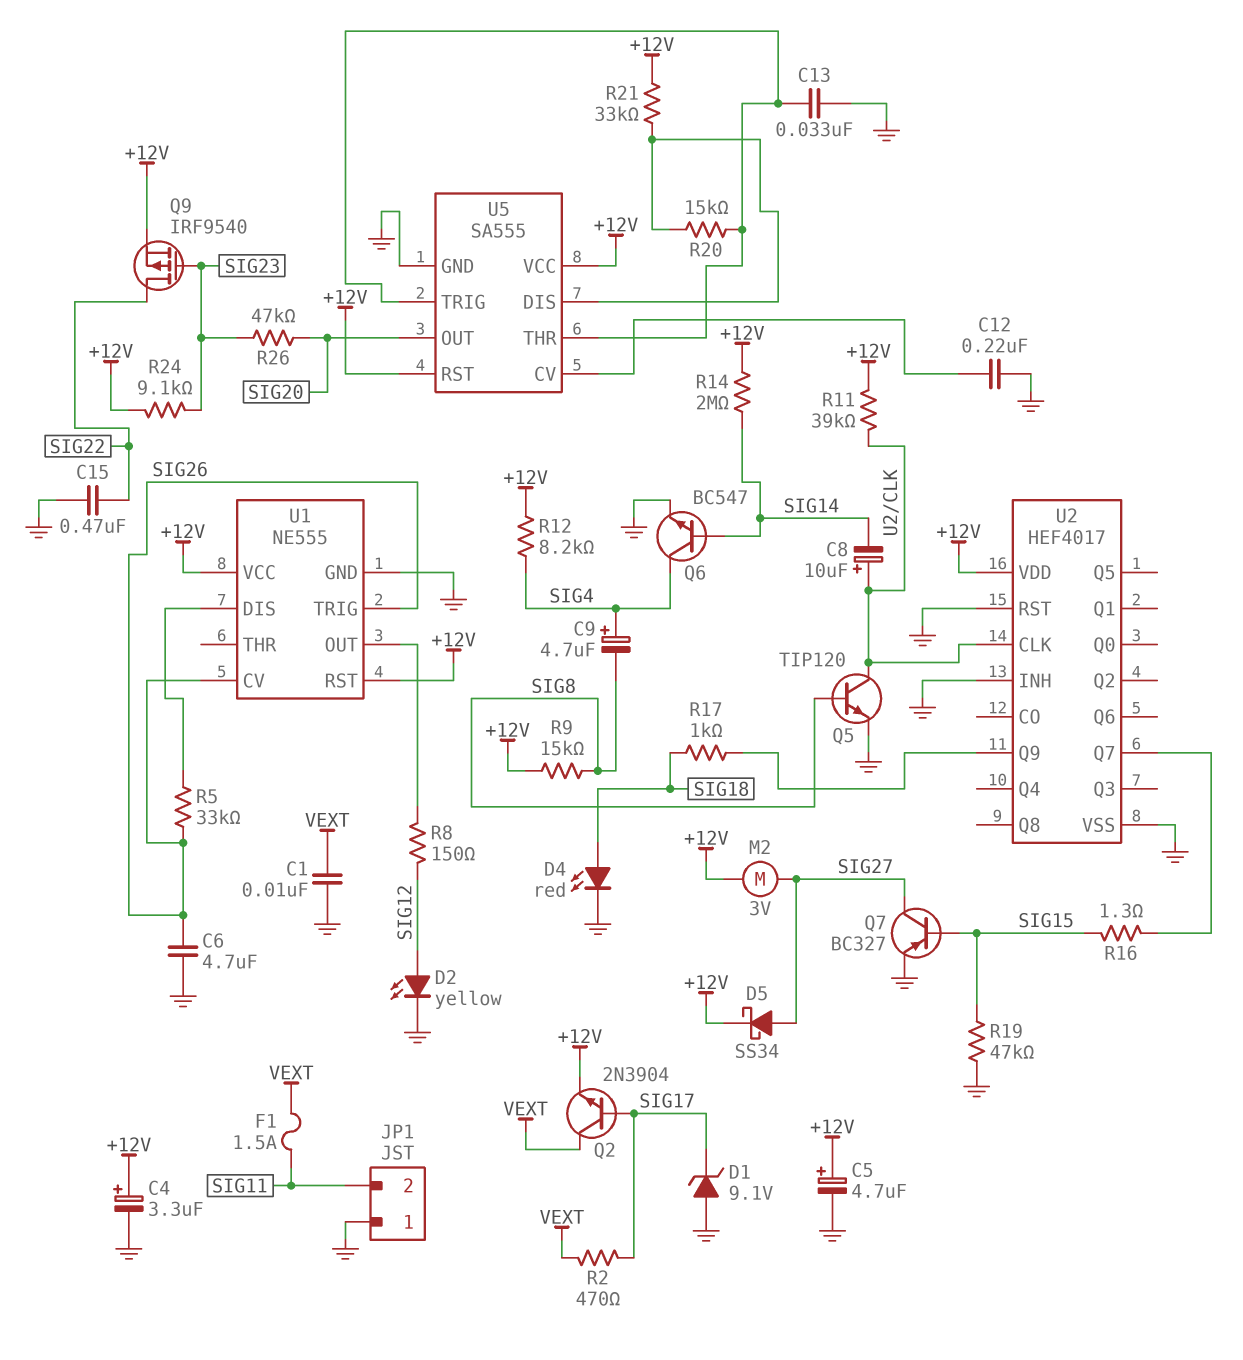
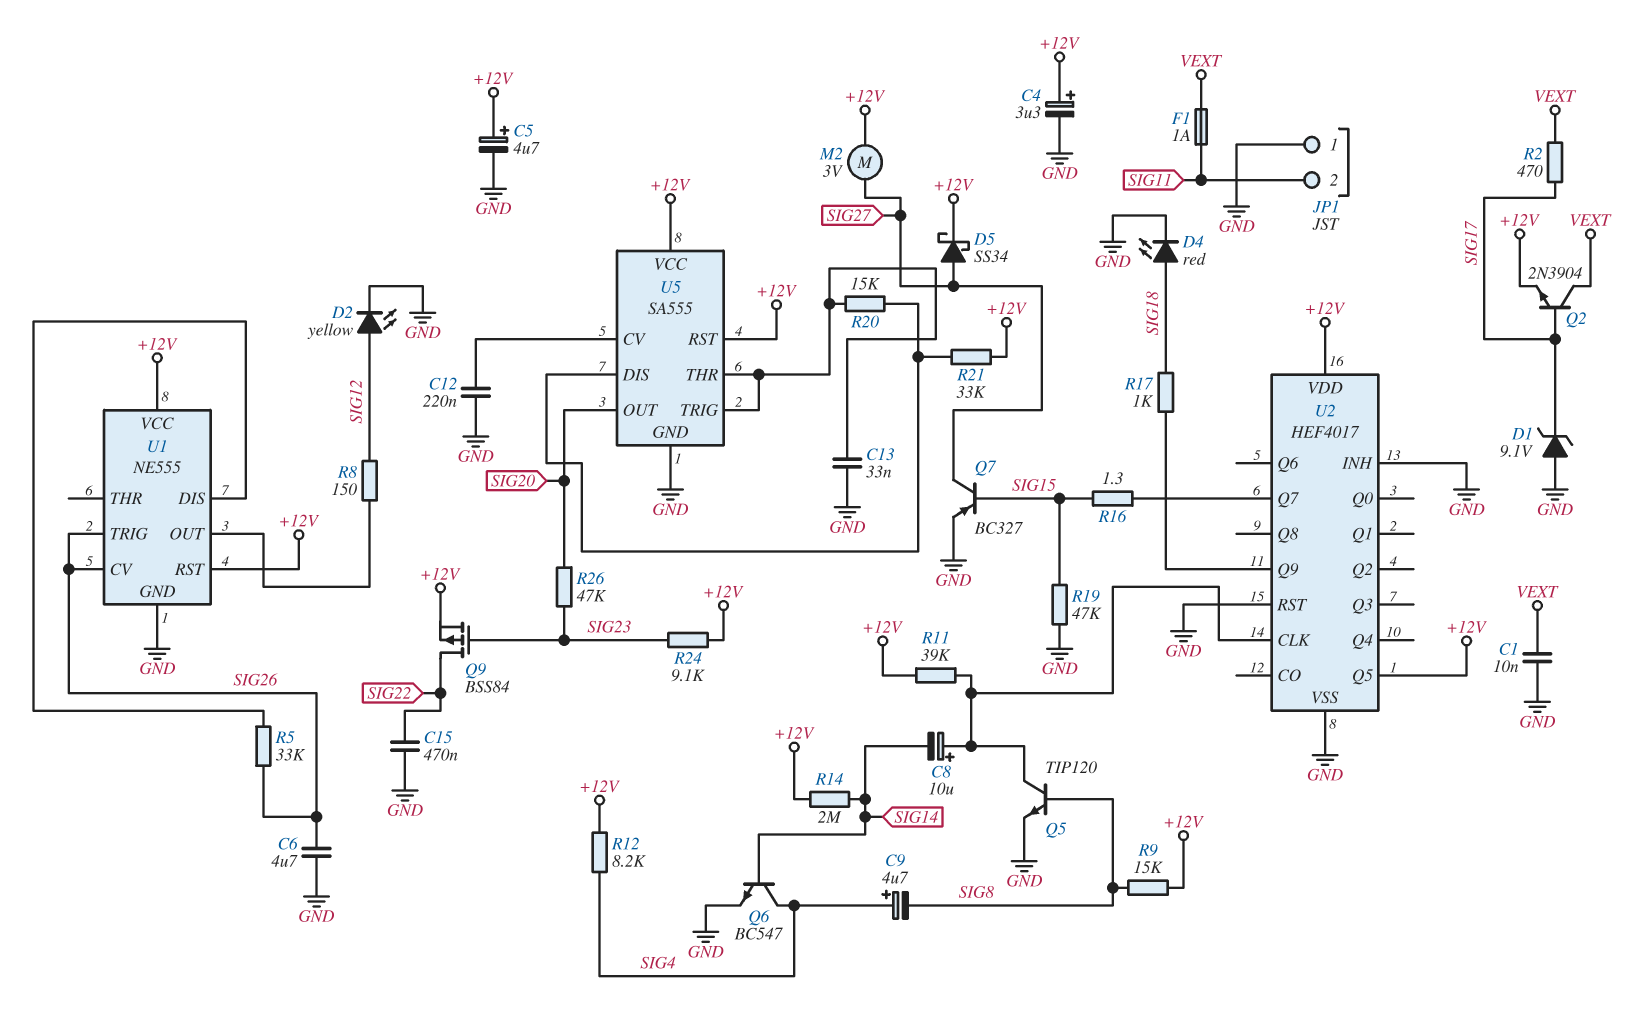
F1: 1.5A (SIG11, VEXT) -> 1A (SIG11, VEXT)
Q9: PMOS IRF9540 (G SIG23, D SIG22, S +12V) -> PMOS BSS84 (G SIG23, D SIG22, S +12V)
U2 pin Q5: none -> +12V

